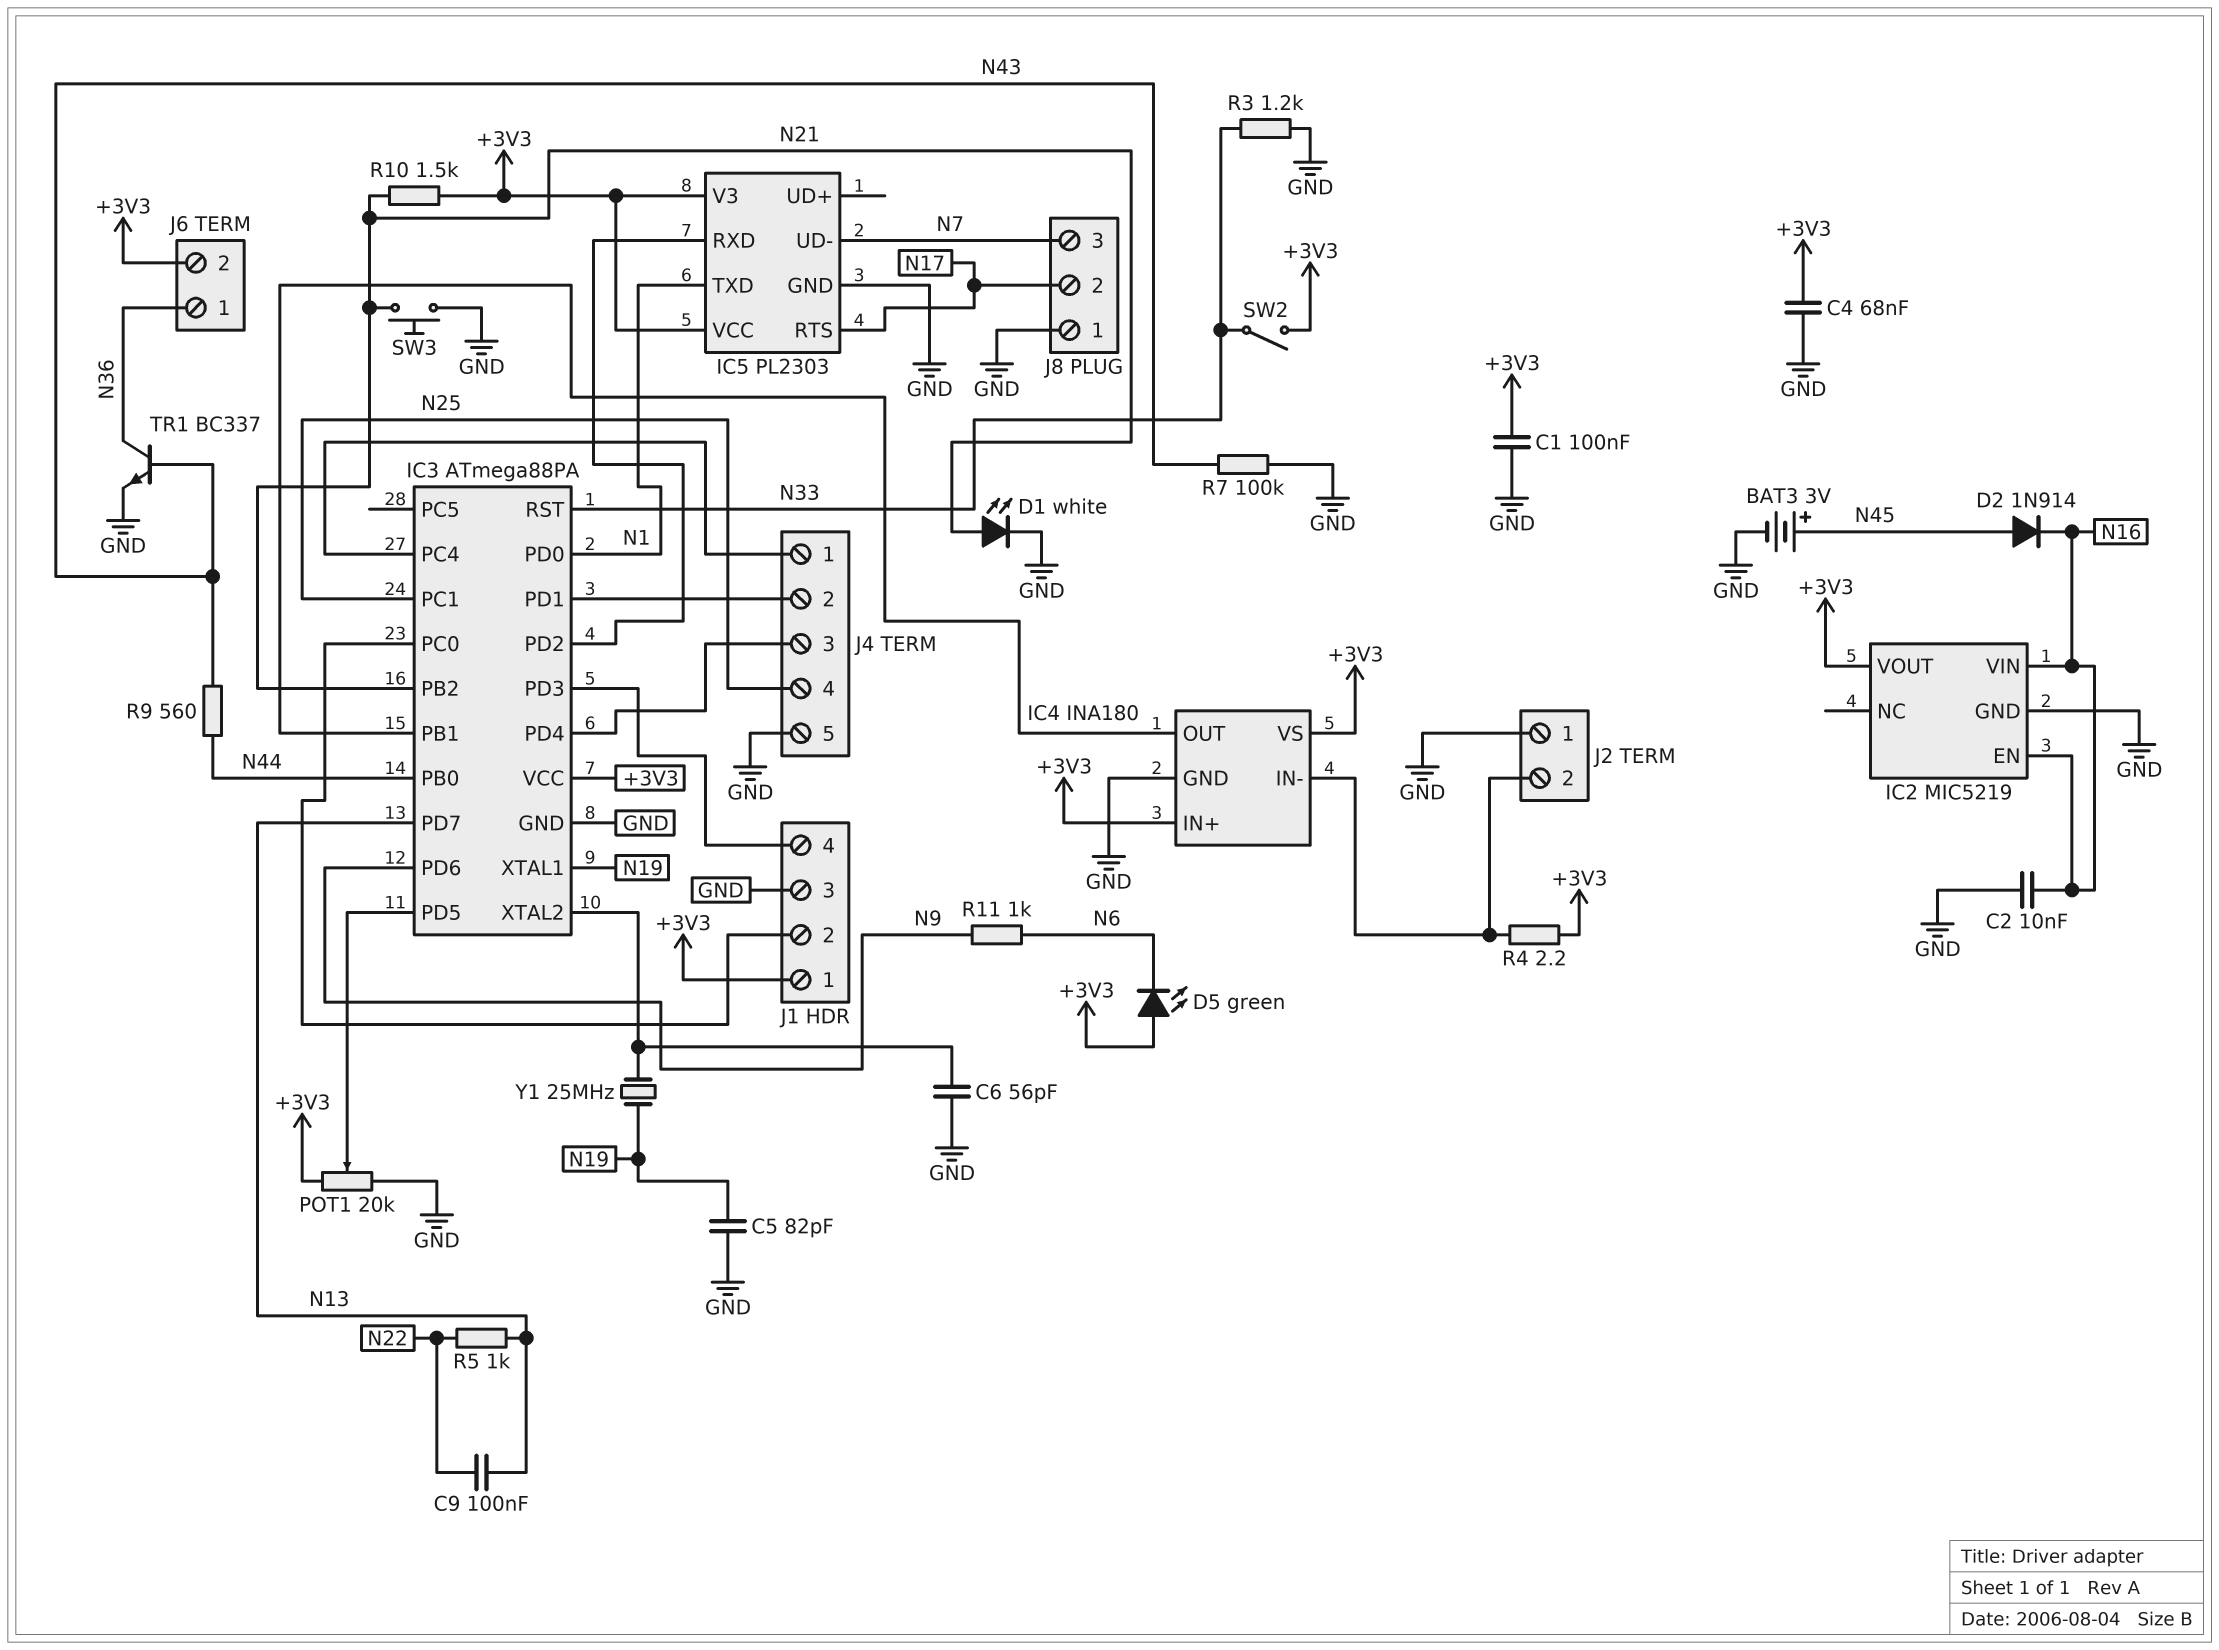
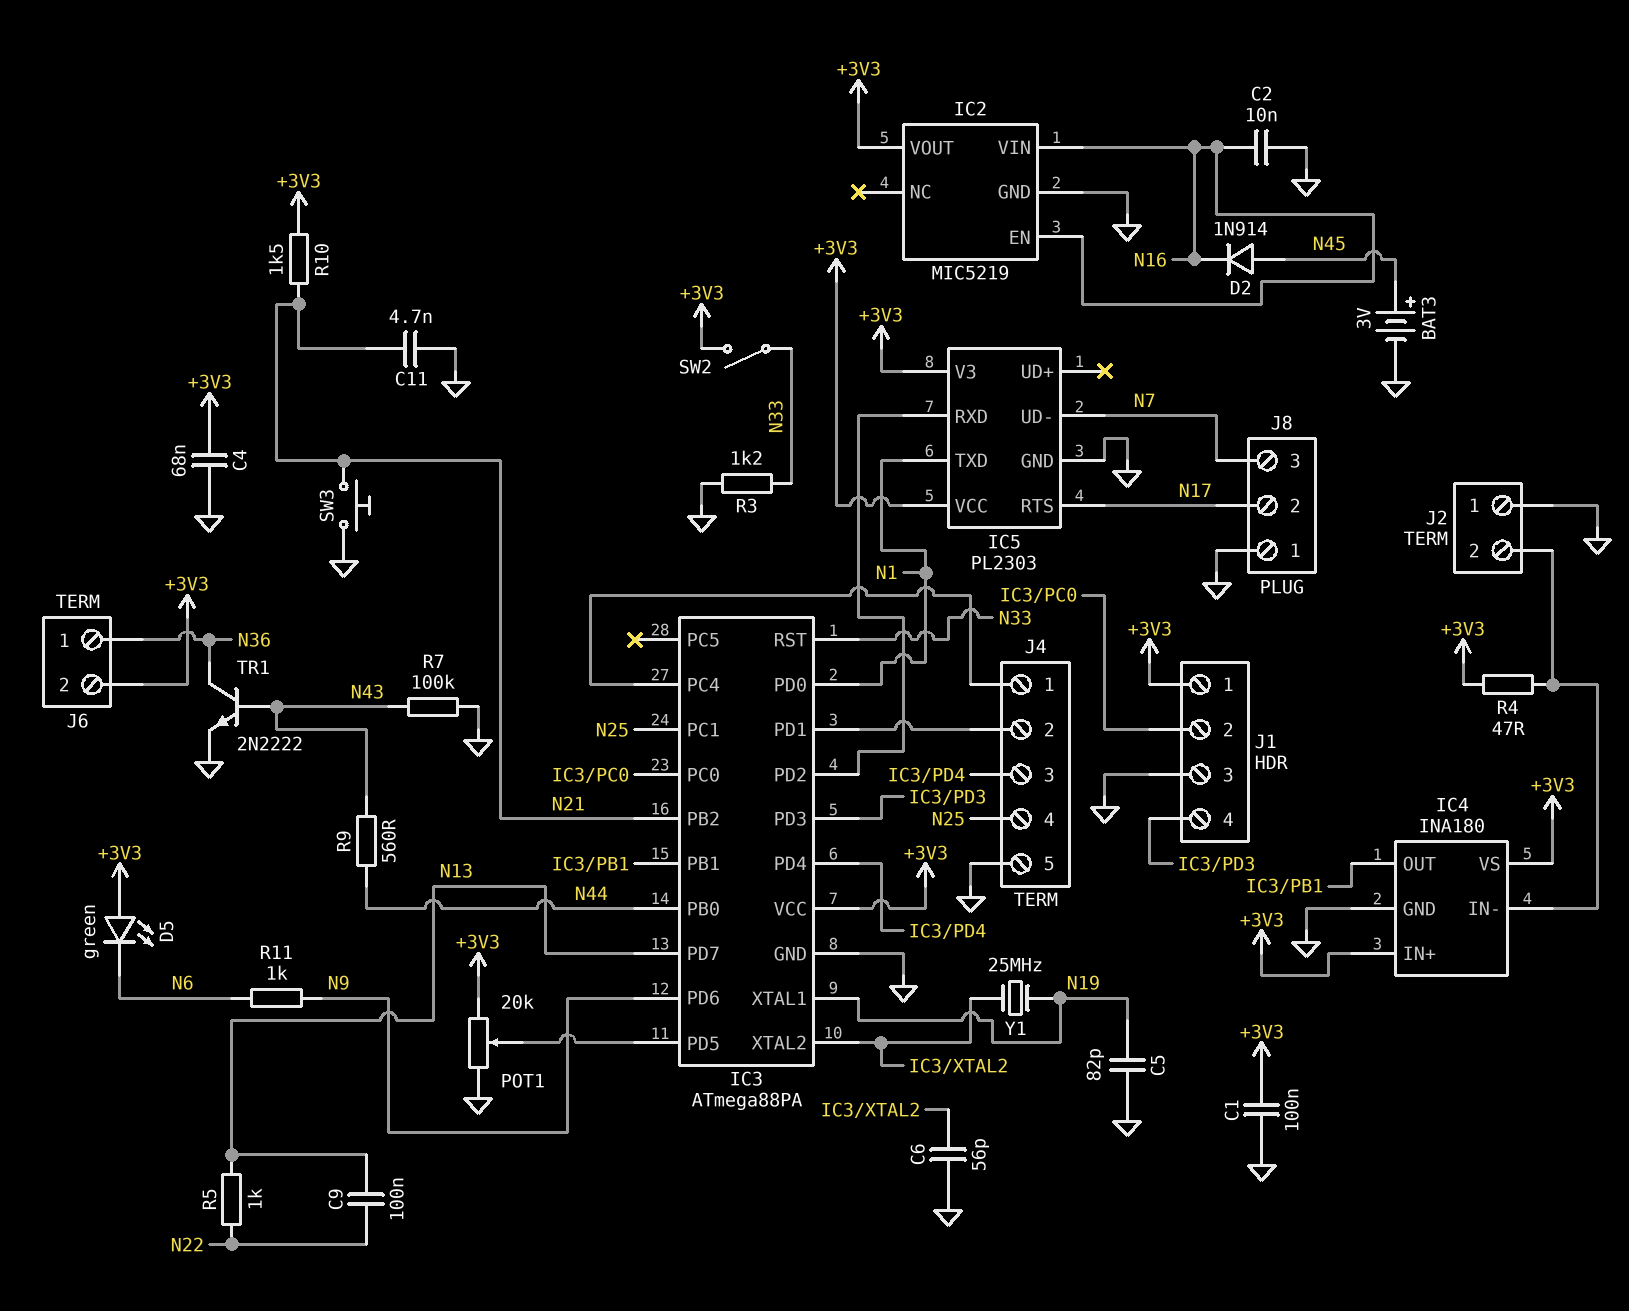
C11: none -> 4.7nF (GND, N21)
D1: LED white (A N21, K GND) -> none
R4: 2.2 (+3V3, IC4/IN-) -> 47 (+3V3, IC4/IN-)
TR1: NPN BC337 (B N43, C N36, E GND) -> NPN 2N2222 (B N43, C N36, E GND)

